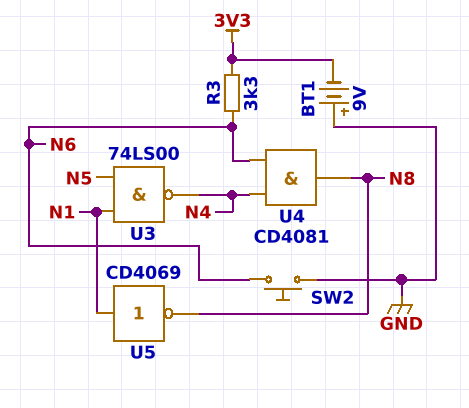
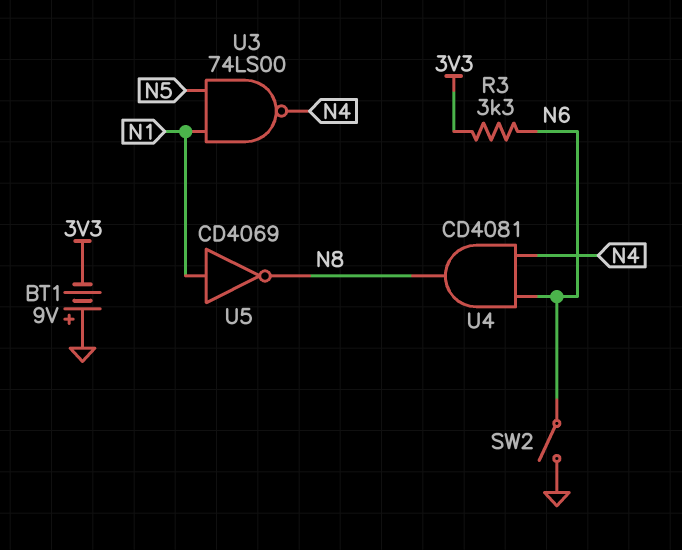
SW2: button (GND, N6) -> switch (GND, N6)

